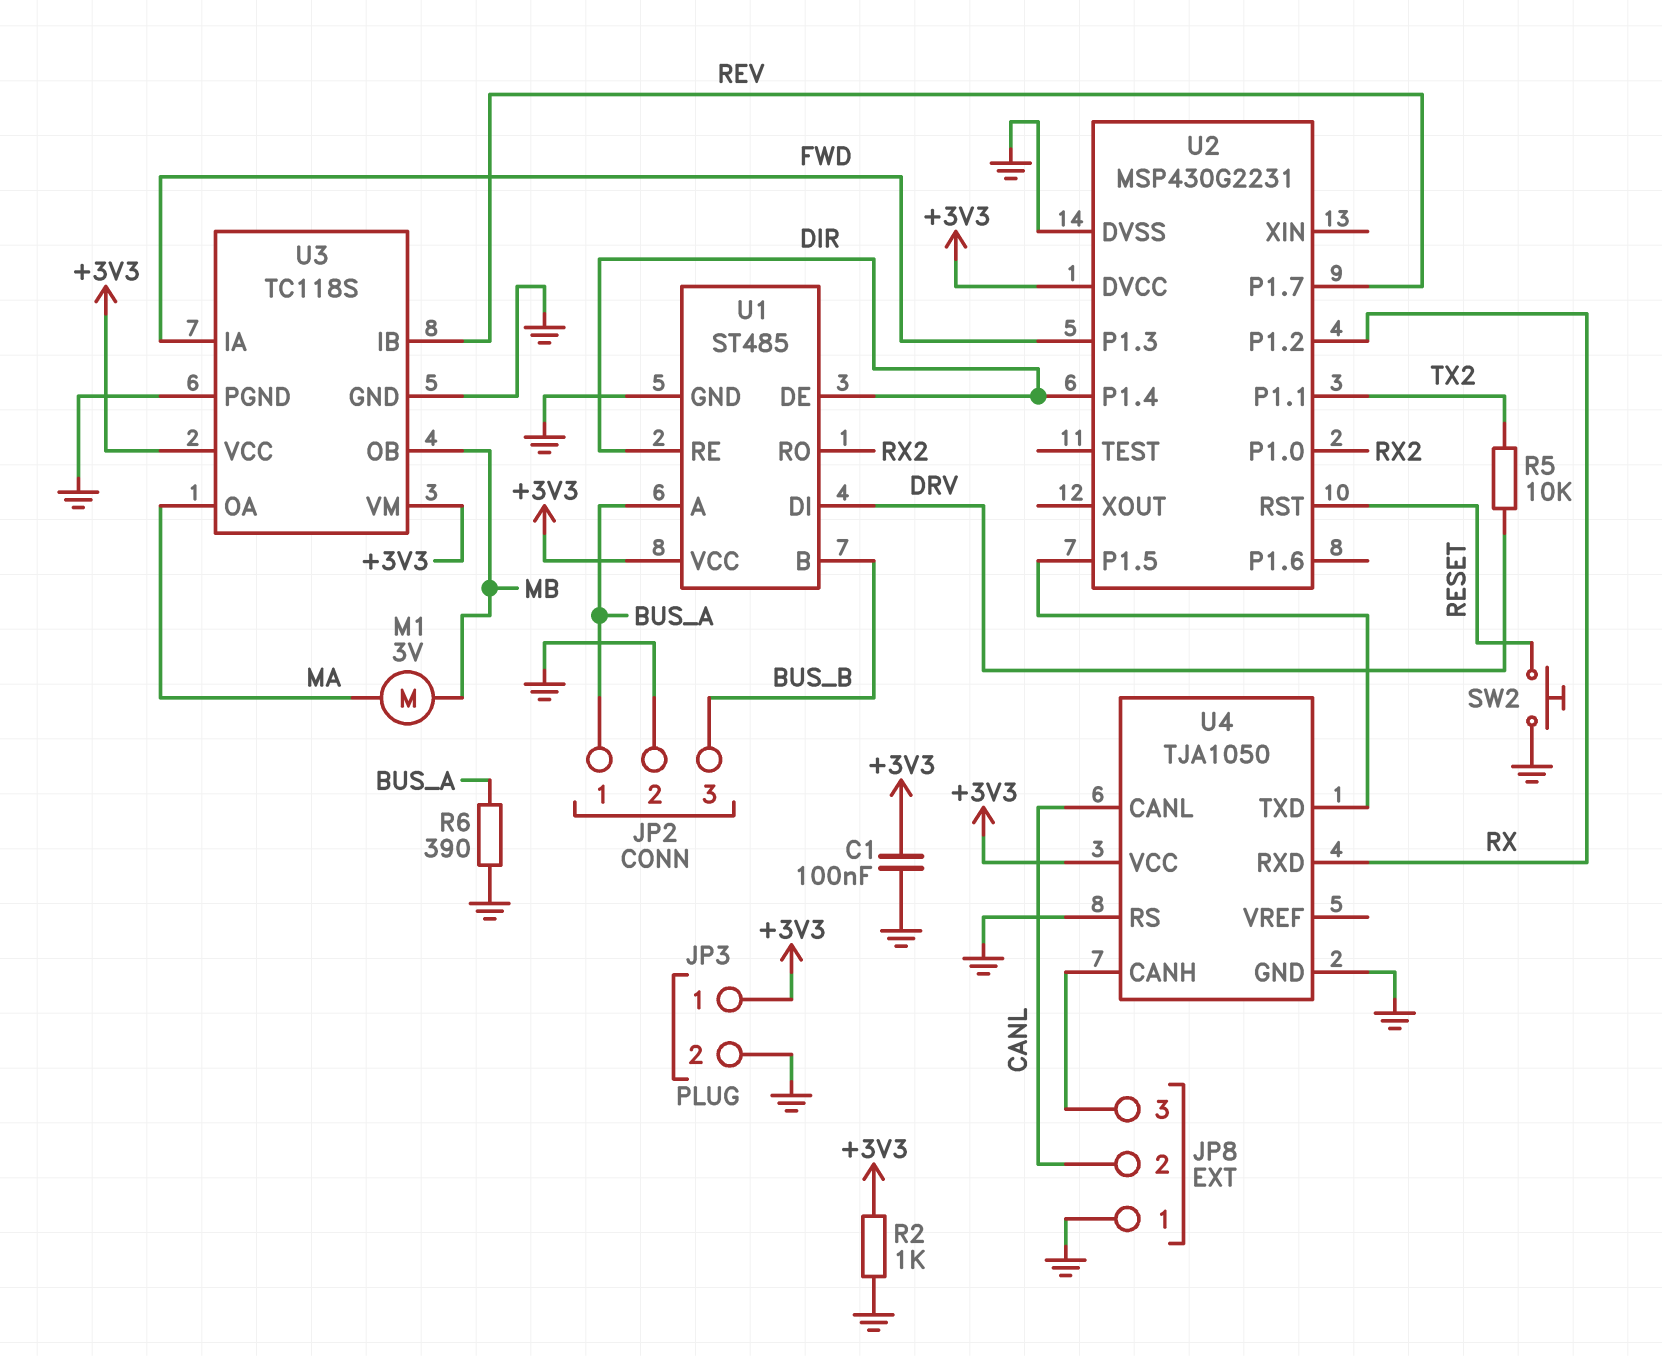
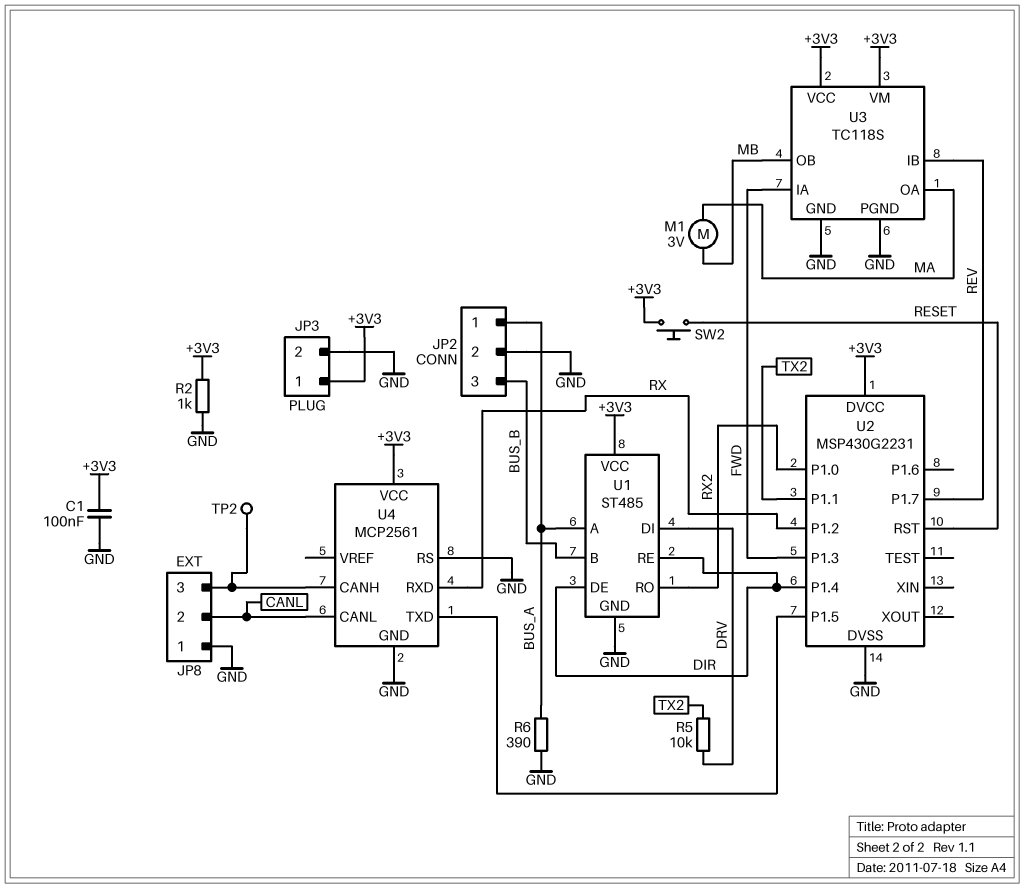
SW2: button (GND, RESET) -> button (+3V3, RESET)
TP2: none -> test point (JP8/3)
U4: TJA1050 -> MCP2561

